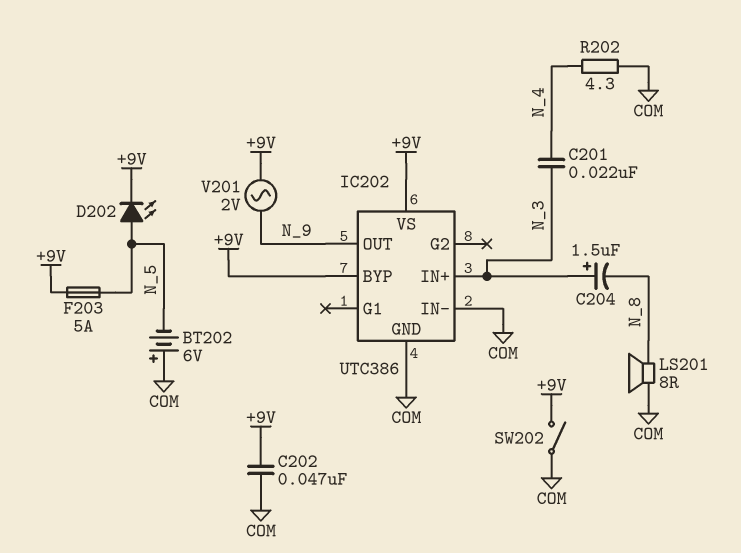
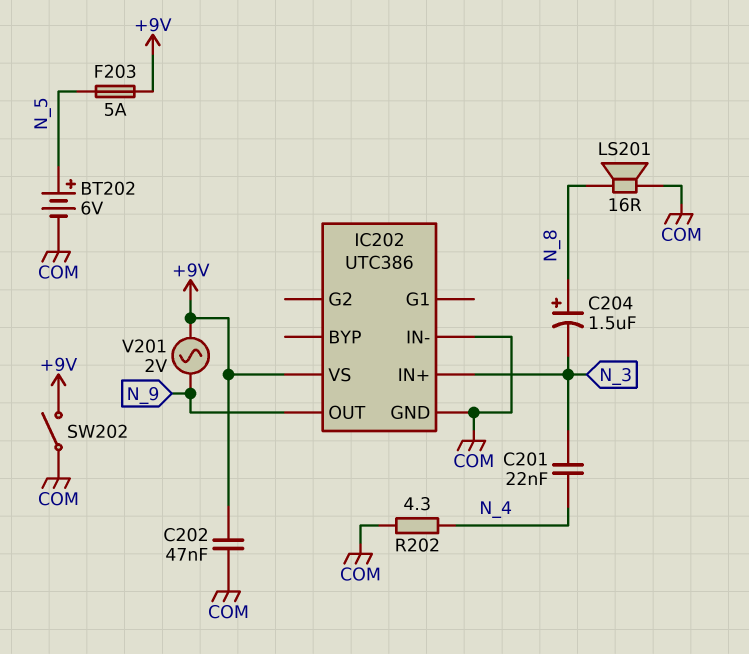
BT202: 6V (plus COM, minus N_5) -> 6V (plus N_5, minus COM)
C204: 1.5uF (plus N_3, minus N_8) -> 1.5uF (plus N_8, minus N_3)
D202: LED (A N_5, K +9V) -> none
IC202 pin BYP: +9V -> none
LS201: speaker 8R (COM, N_8) -> speaker 16R (COM, N_8)

